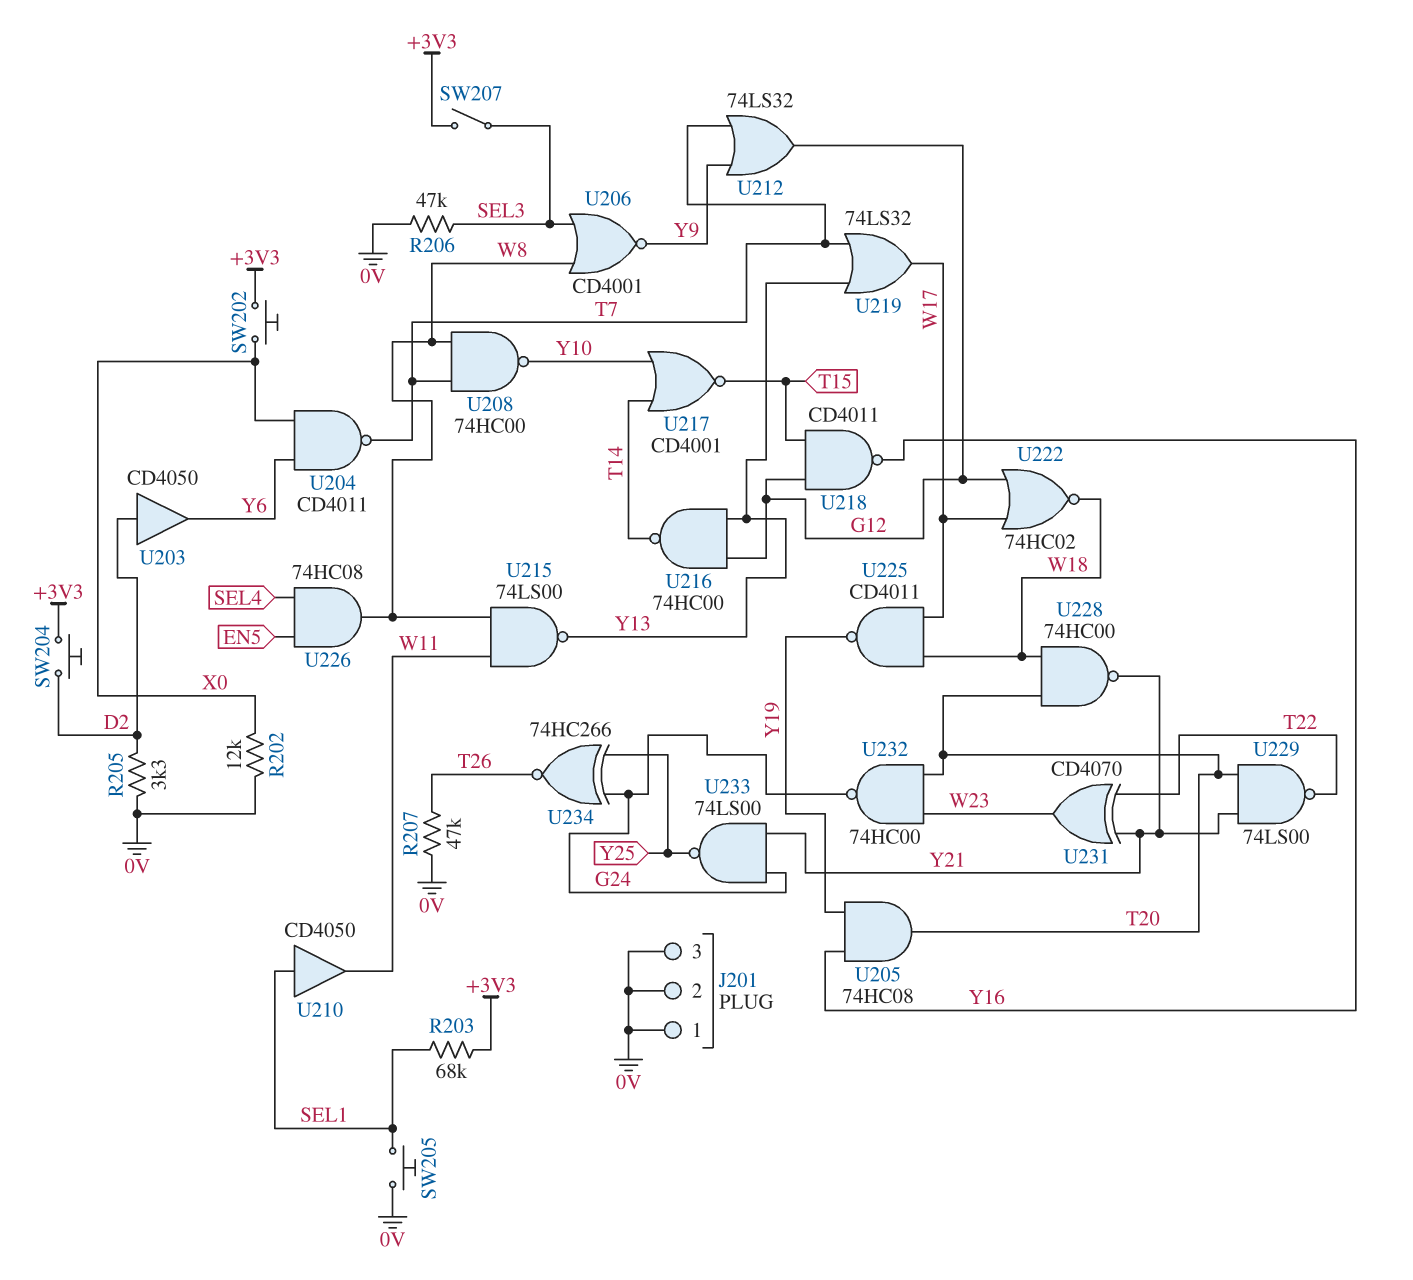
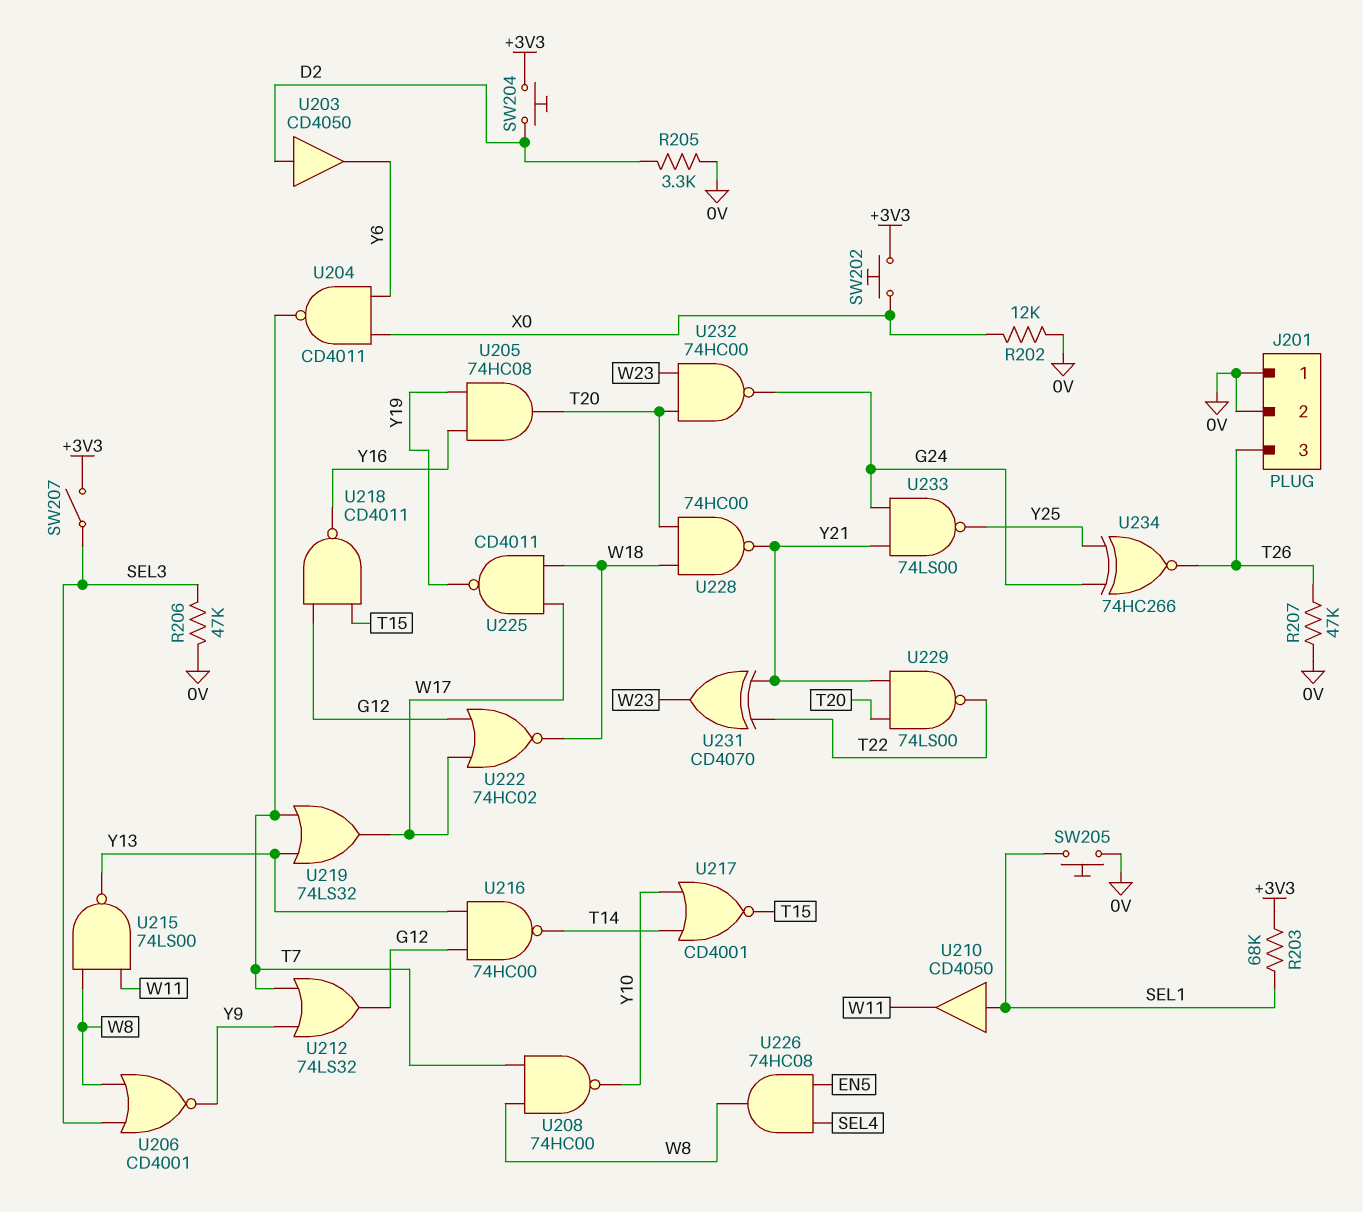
J201 pin 3: 0V -> T26

